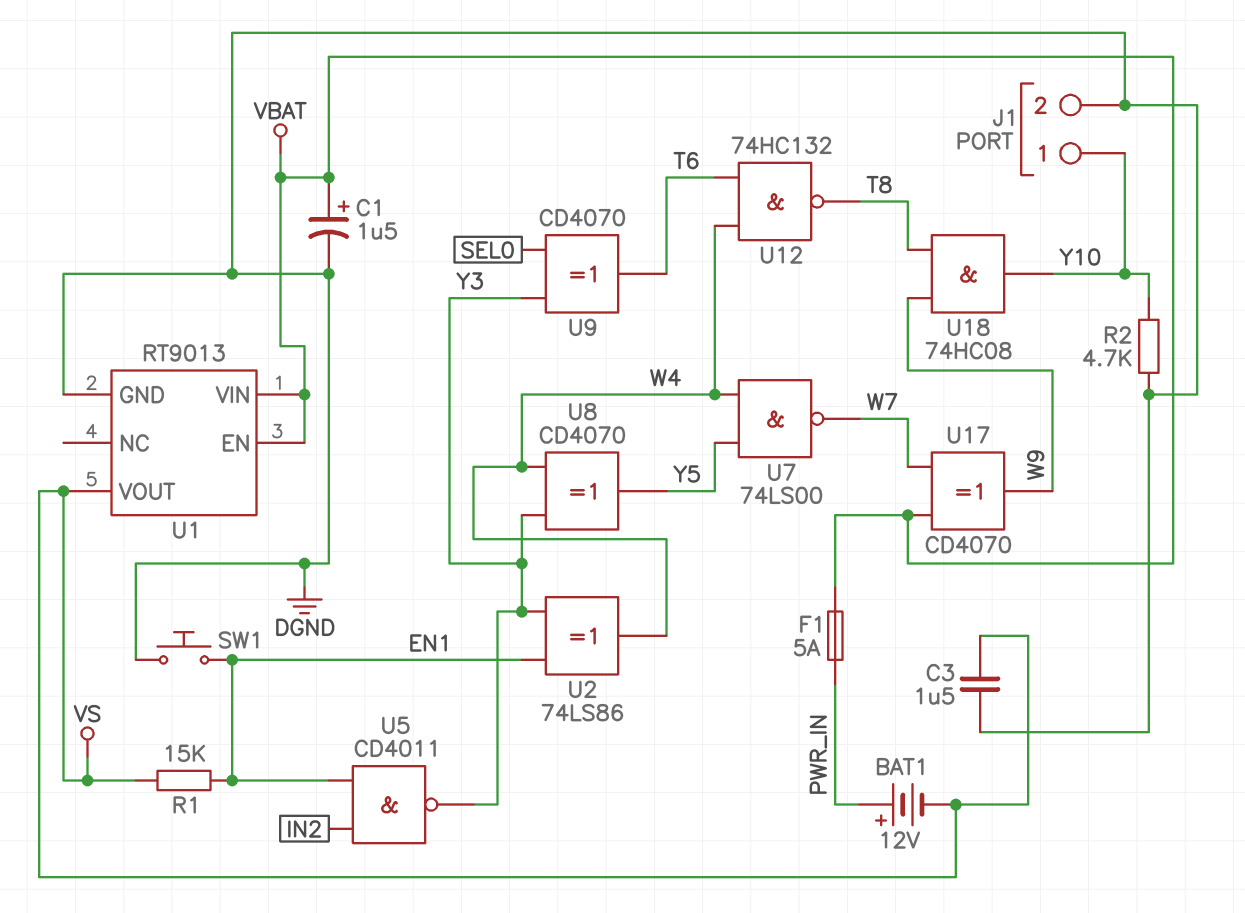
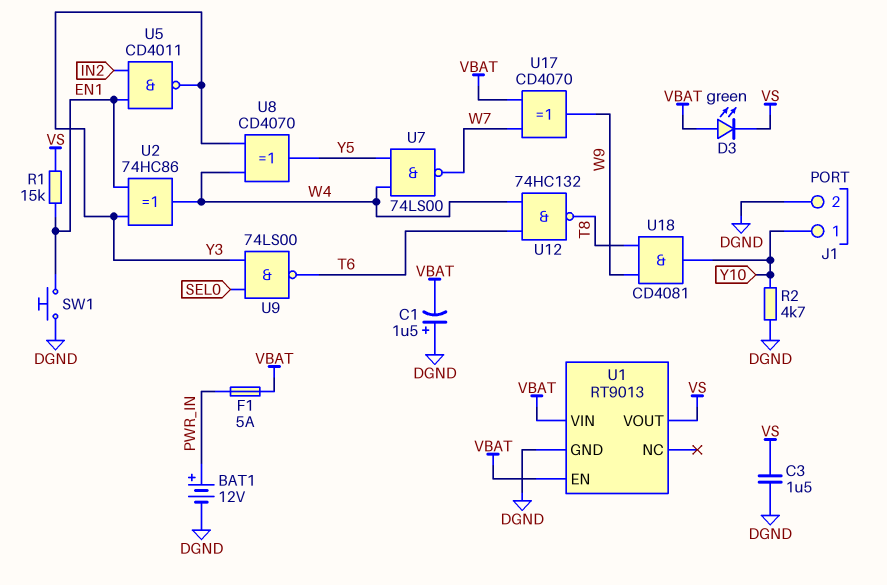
BAT1: 12V (plus PWR_IN, minus VS) -> 12V (plus PWR_IN, minus DGND)
C1: 1.5uF (plus VBAT, minus DGND) -> 1.5uF (plus DGND, minus VBAT)
D3: none -> LED green (A VBAT, K VS)
U2: XOR 74LS86 (in EN1, in Y3, out W4) -> XOR 74HC86 (in EN1, in Y3, out W4)
U9: XOR CD4070 (in SEL0, in Y3, out T6) -> NAND 74LS00 (in SEL0, in Y3, out T6)
U18: AND 74HC08 (in T8, in W9, out Y10) -> AND CD4081 (in T8, in W9, out Y10)

